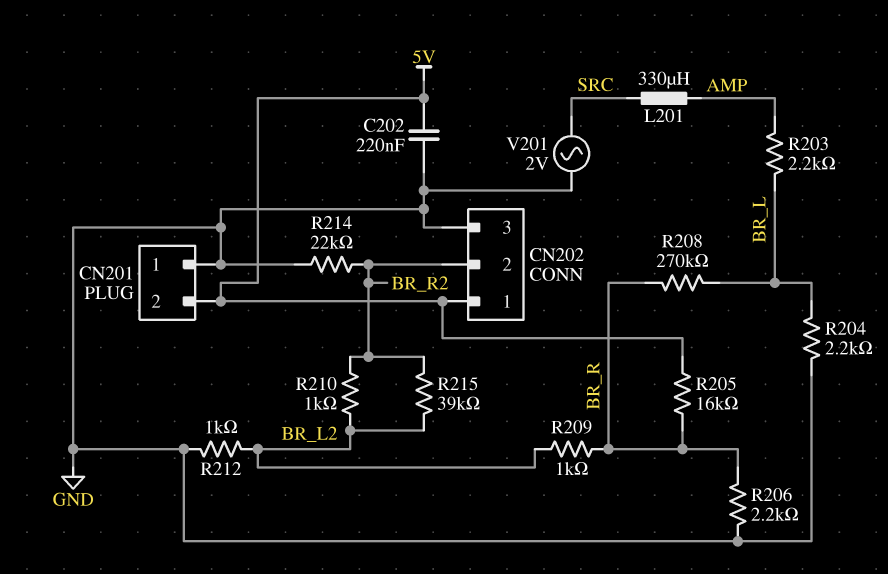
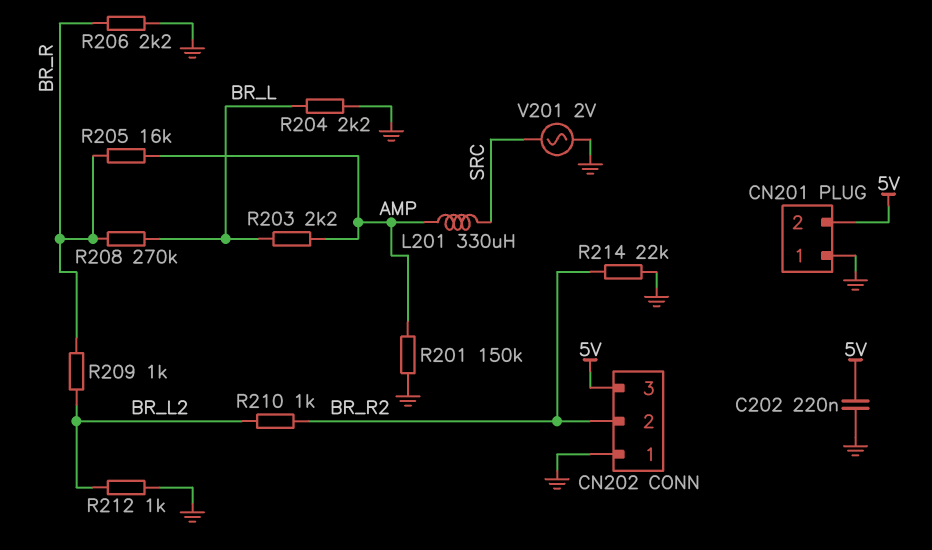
CN202 pin 1: 5V -> GND
CN202 pin 3: GND -> 5V
R201: none -> 150k (AMP, GND)
R205: 16k (5V, BR_R) -> 16k (AMP, BR_R)
R215: 39k (BR_L2, BR_R2) -> none

